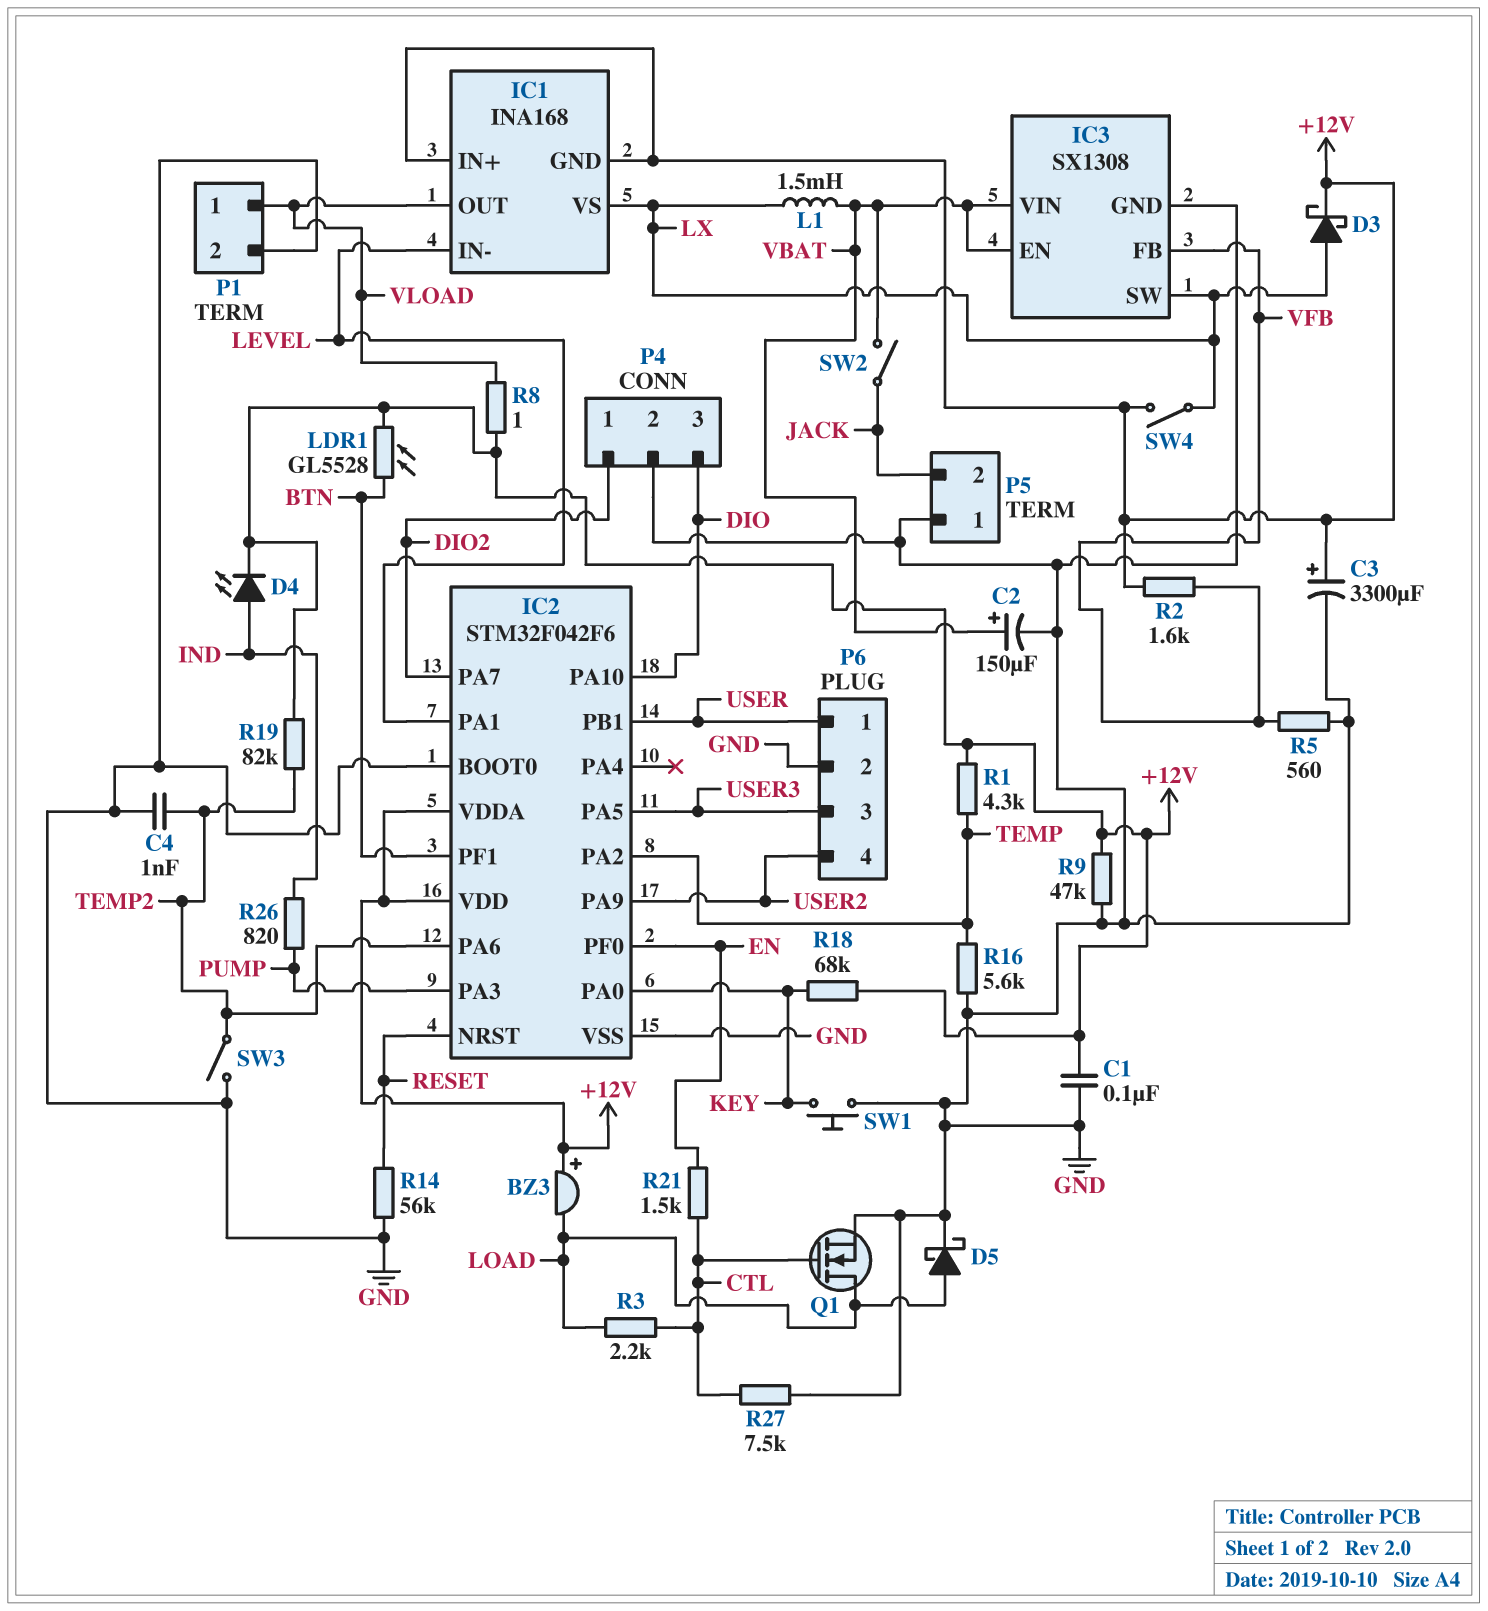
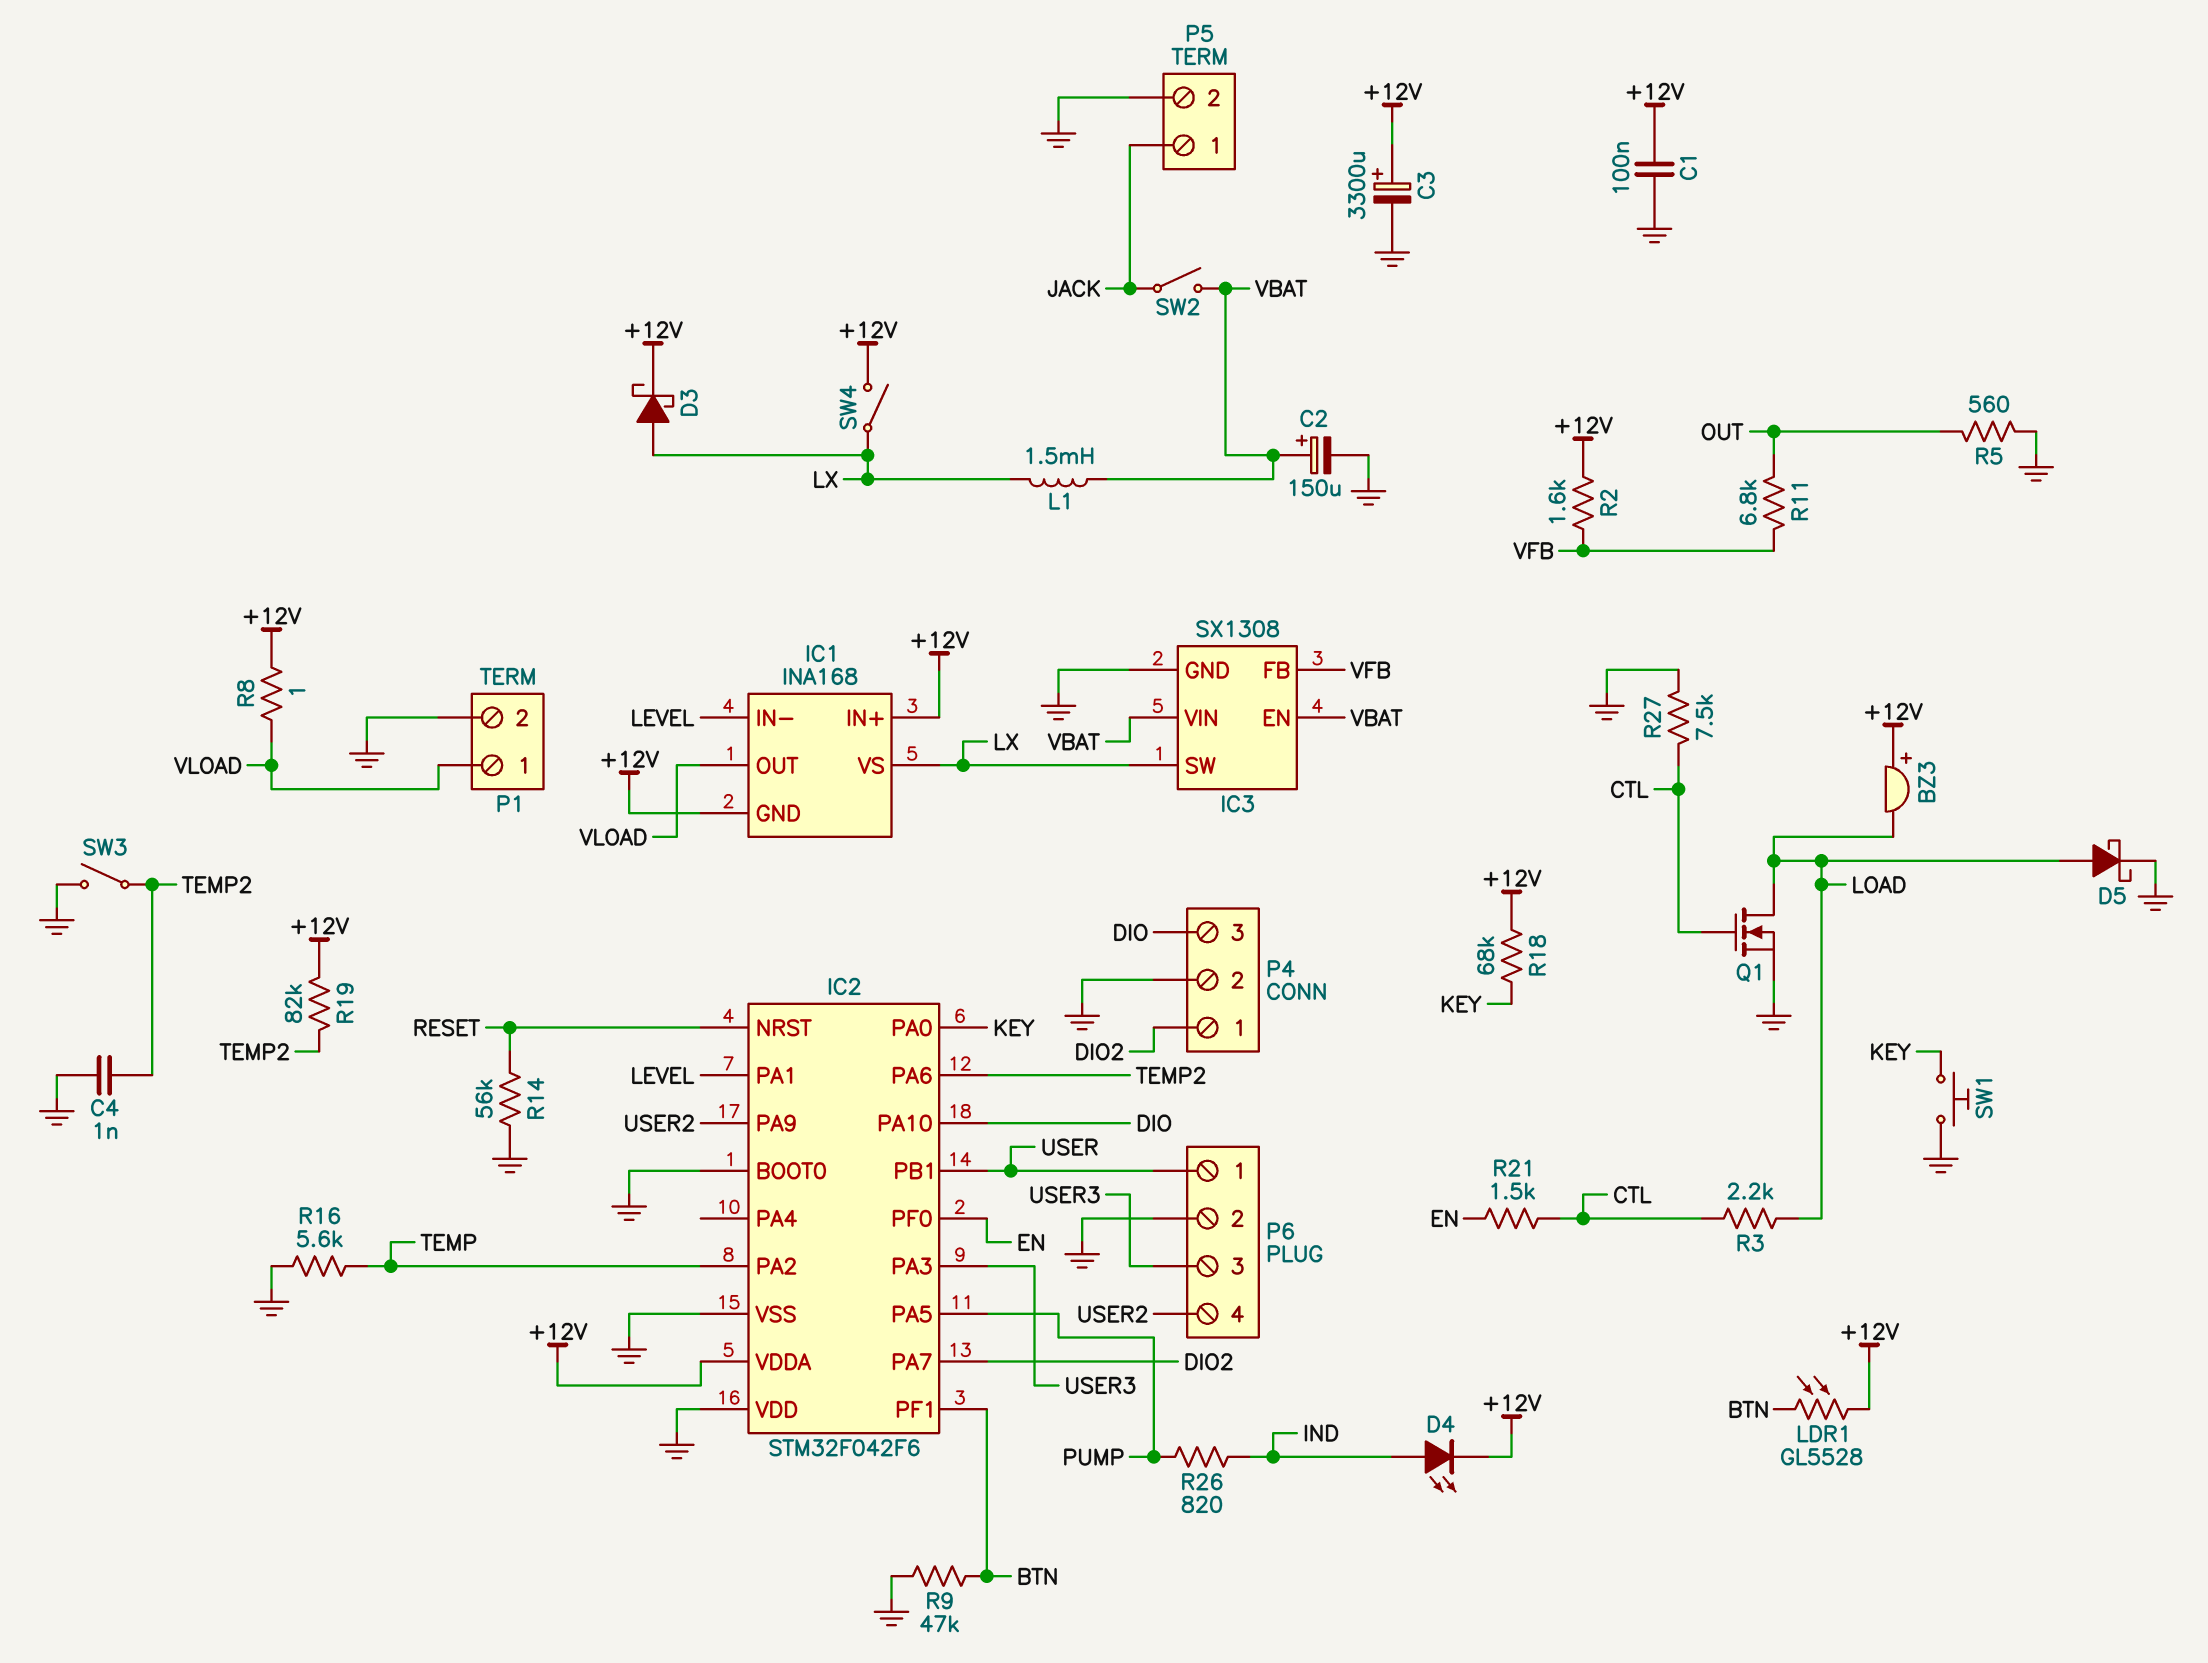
IC2 pin PA3: PUMP -> USER3
IC2 pin PA5: USER3 -> PUMP
IC2 pin VDD: +12V -> GND
P5 pin 1: GND -> JACK
P5 pin 2: JACK -> GND
R1: 4.3k (+12V, TEMP) -> none
R5: 560 (GND, VFB) -> 560 (GND, OUT)
R9: 47k (+12V, GND) -> 47k (BTN, GND)
R11: none -> 6.8k (OUT, VFB)

